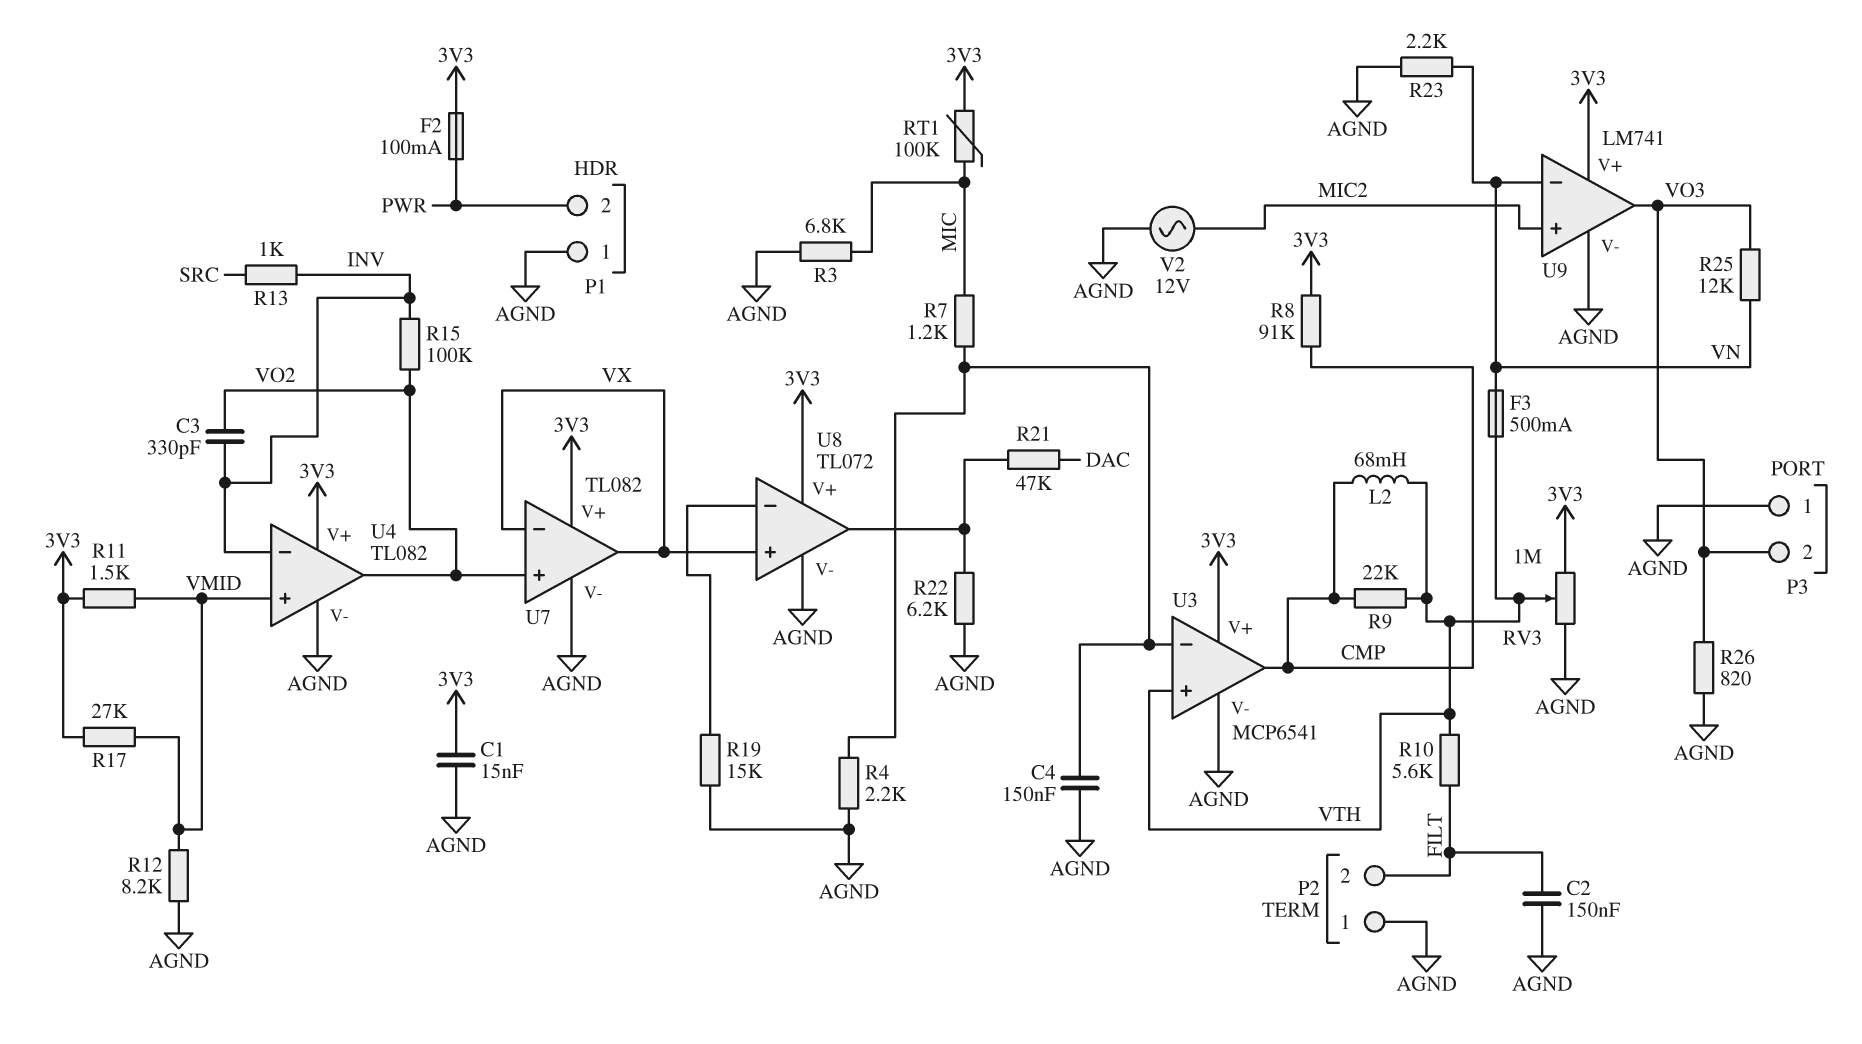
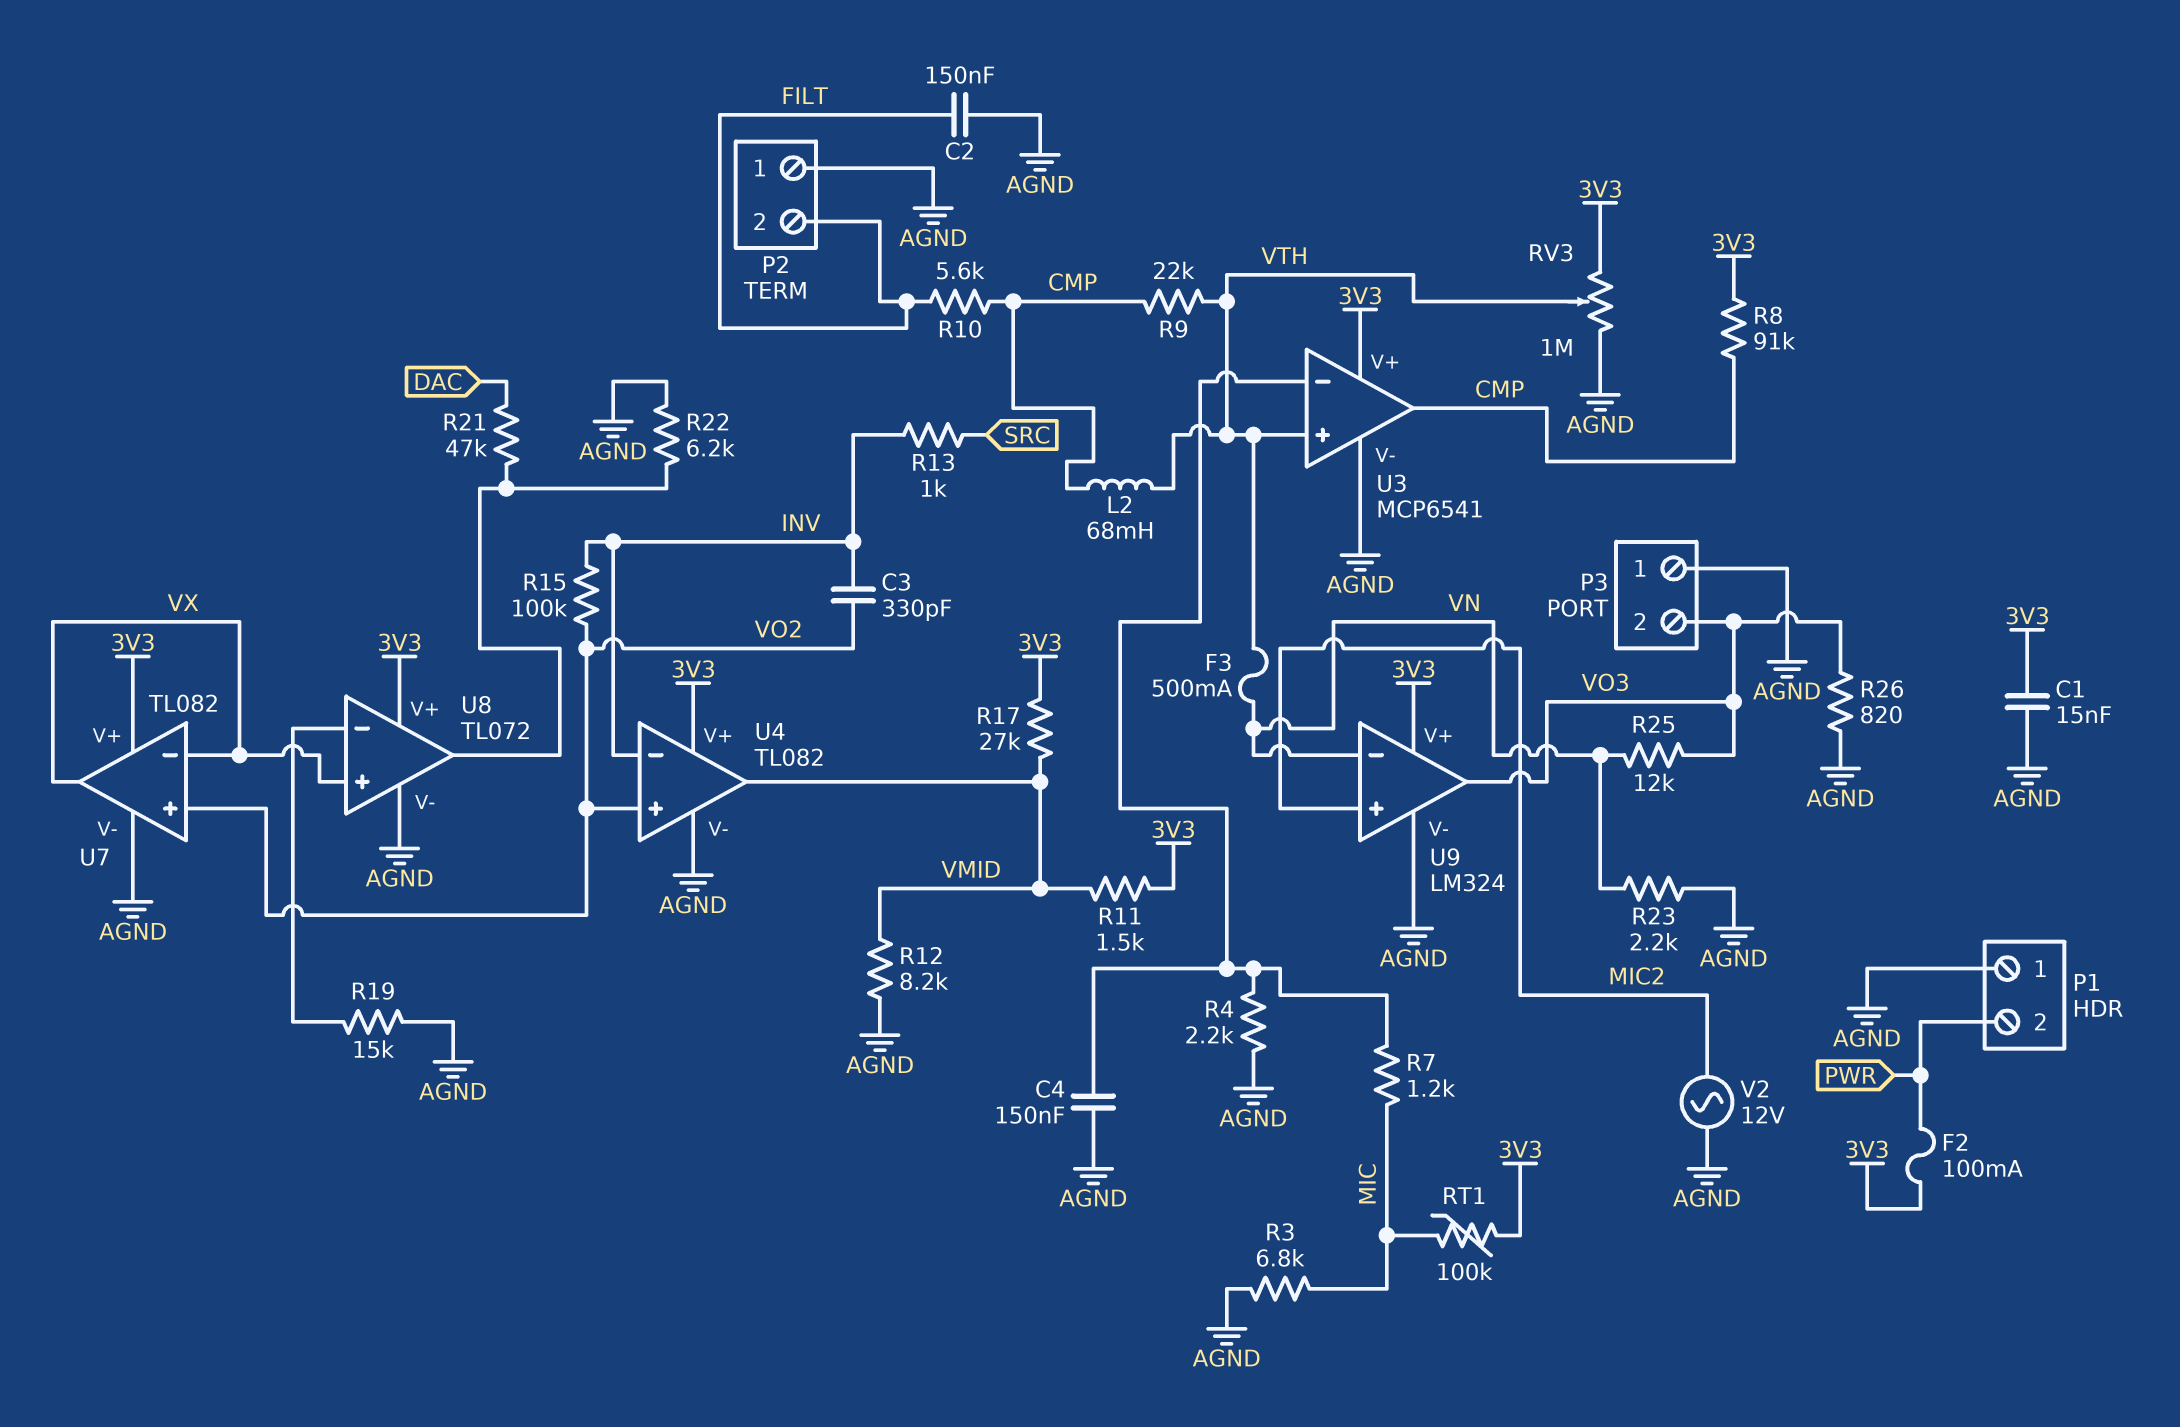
R10: 5.6k (FILT, VTH) -> 5.6k (CMP, FILT)
U4 pin in+: VMID -> VO2
U4 pin out: VO2 -> VMID
U9: LM741 -> LM324

